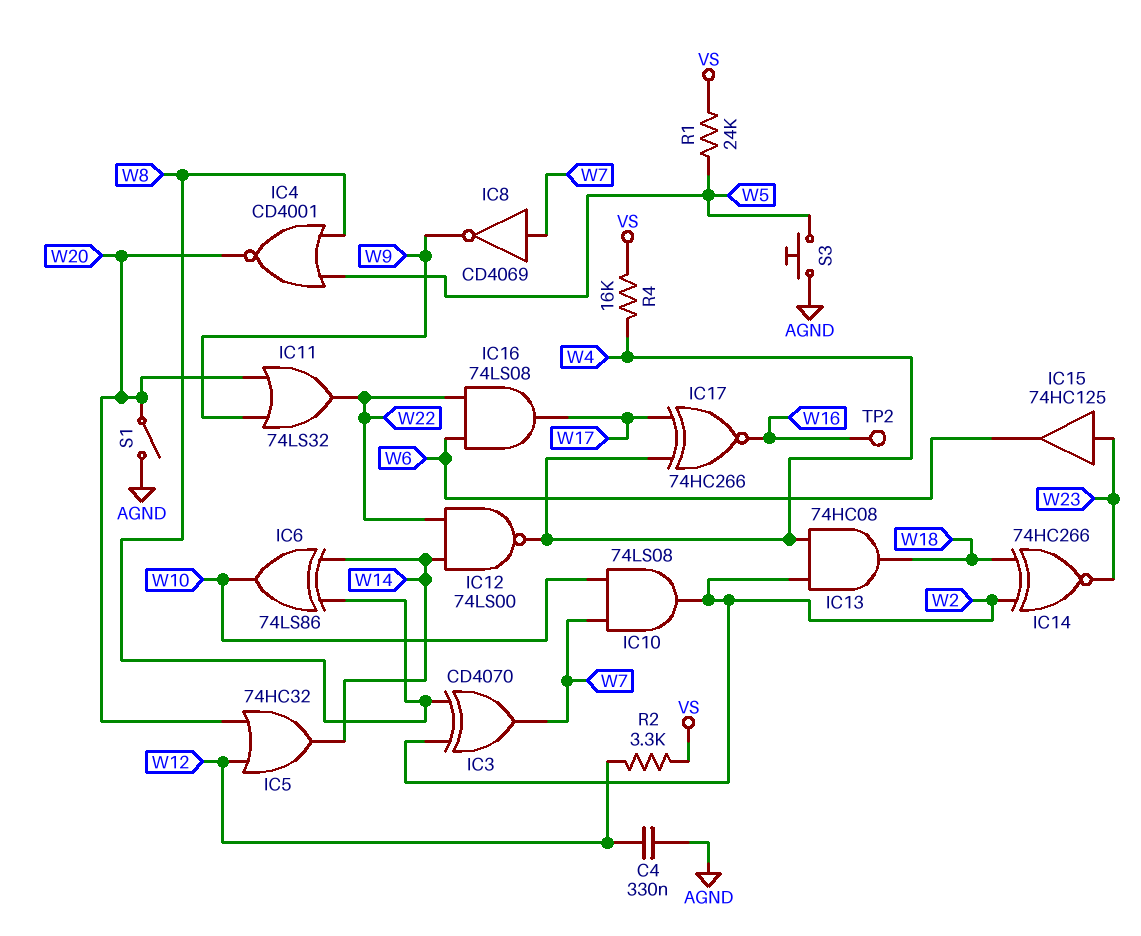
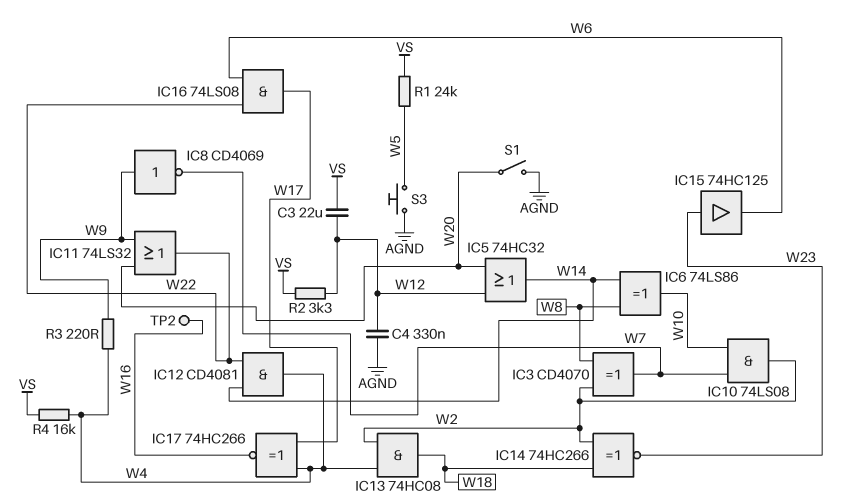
C3: none -> 22uF (VS, W12)
IC4: NOR CD4001 (in W5, in W8, out W20) -> none
IC8: NOT CD4069 (in W7, out W9) -> NOT CD4069 (in W9, out W7)
IC12: NAND 74LS00 (in W14, in W22, out W4) -> AND CD4081 (in W14, in W22, out W4)
R3: none -> 220 (W4, W9)

